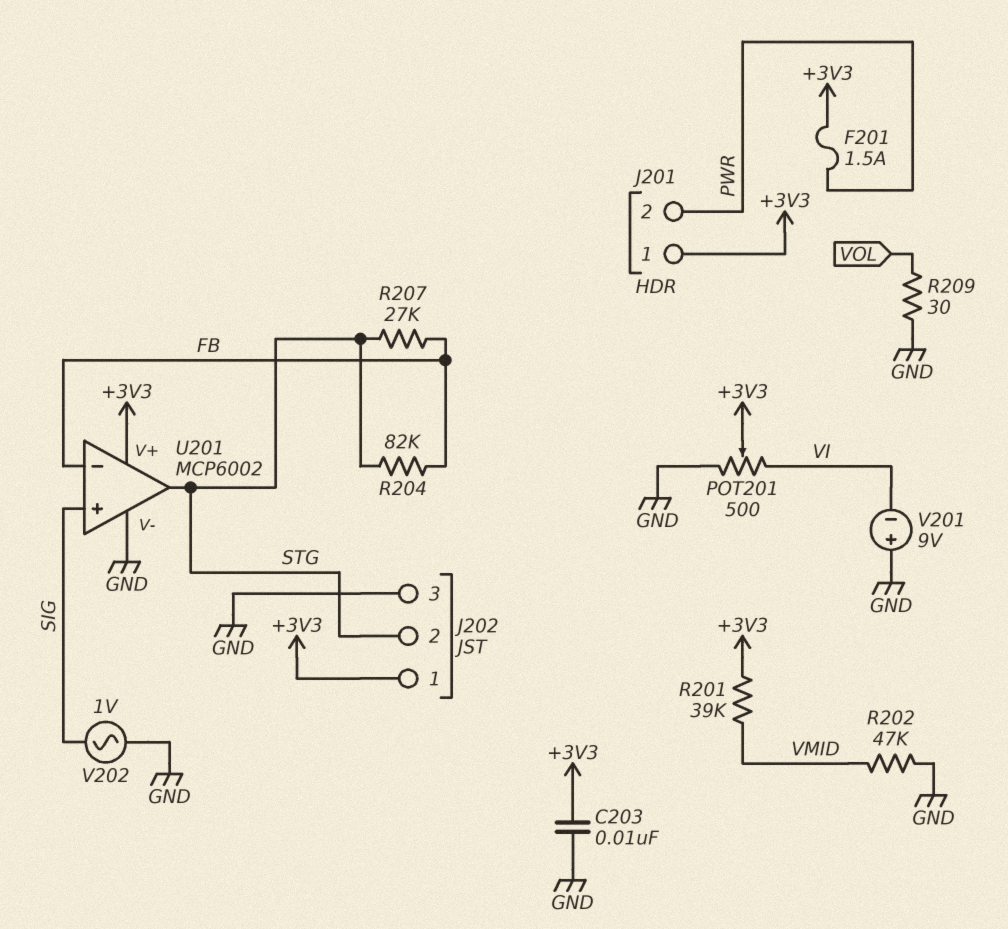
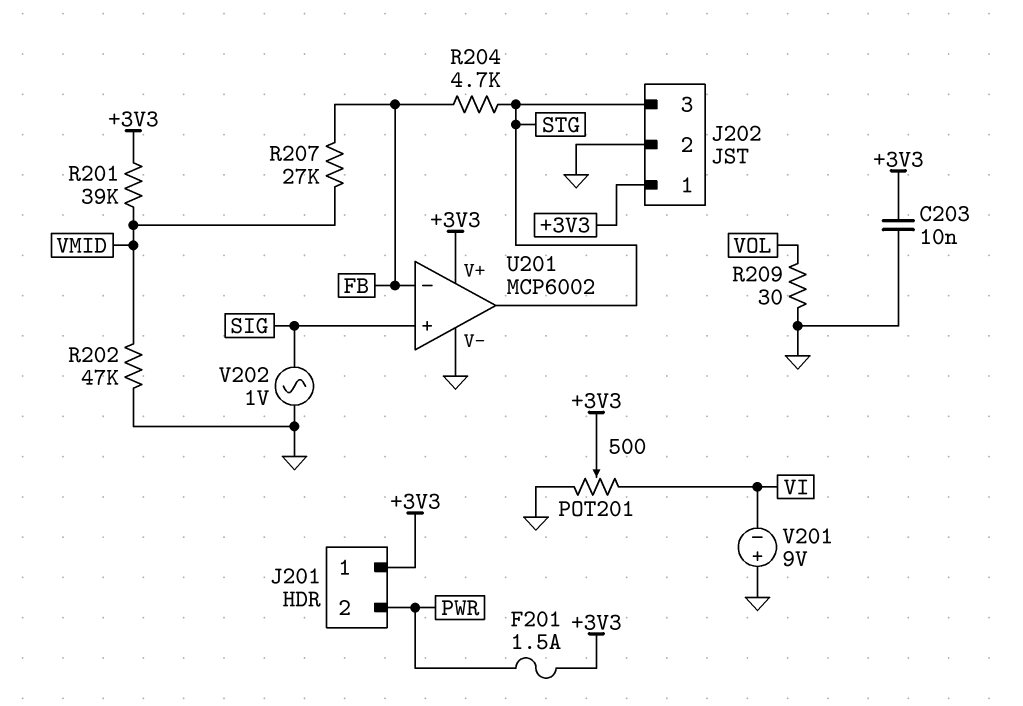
J202 pin 2: STG -> GND
J202 pin 3: GND -> STG
R204: 82k (FB, STG) -> 4.7k (FB, STG)
R207: 27k (FB, STG) -> 27k (FB, VMID)

